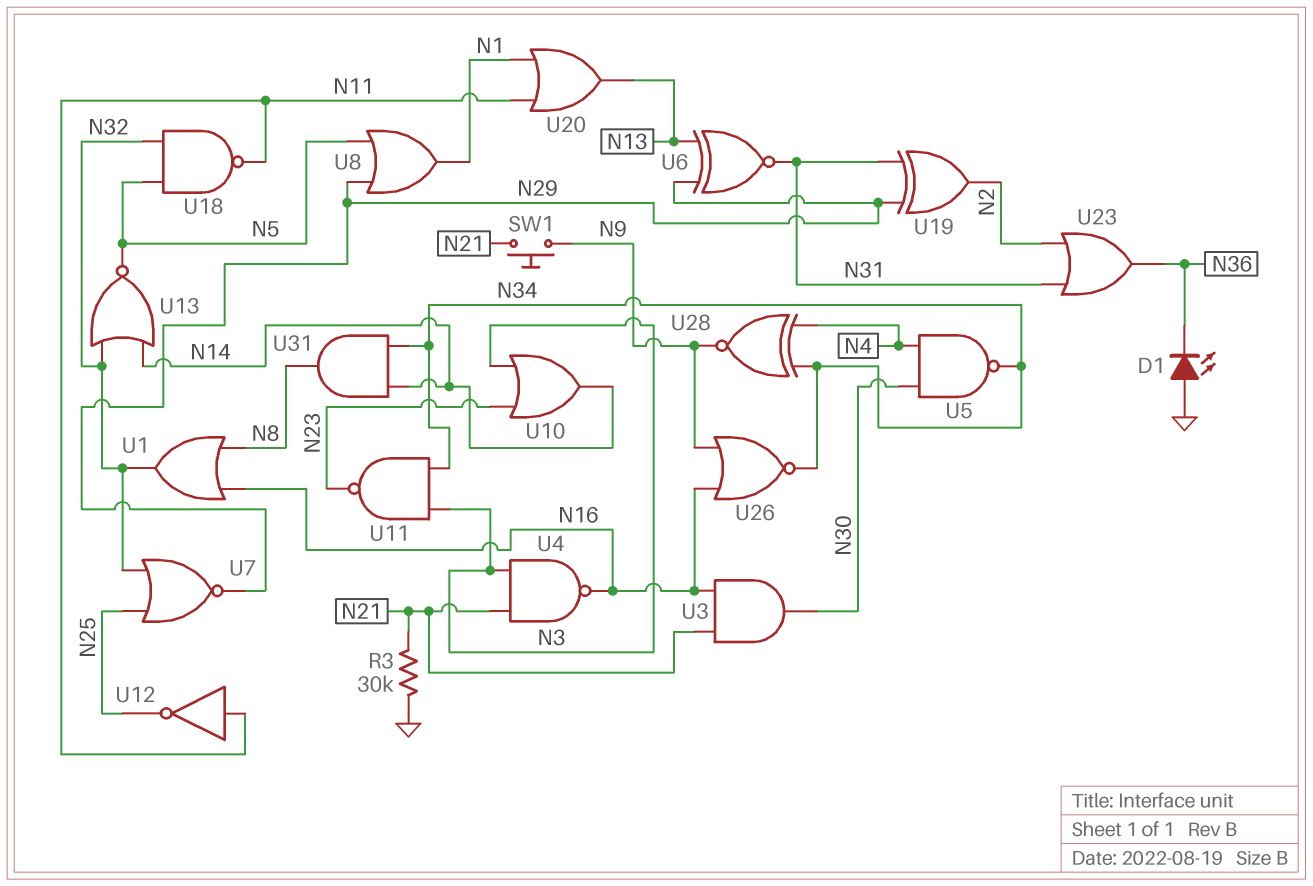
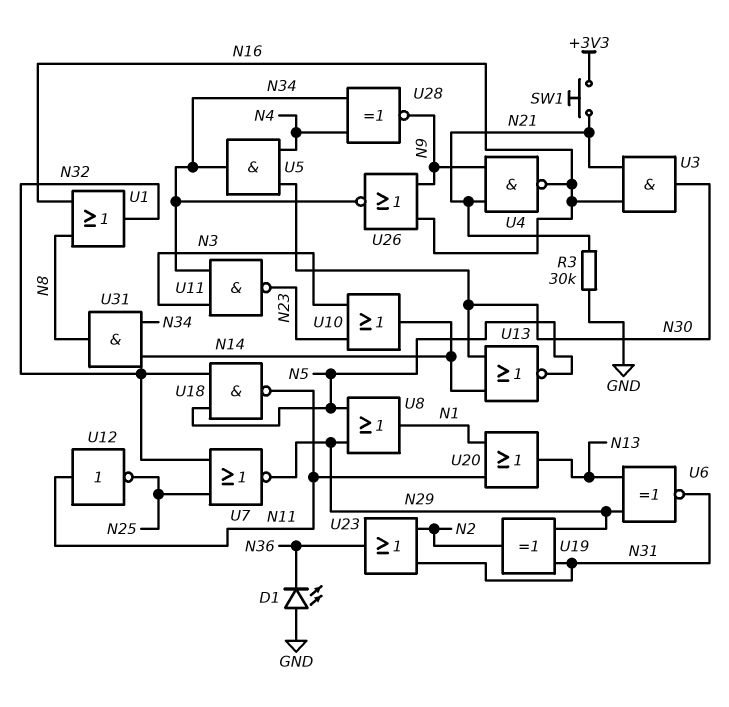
SW1: button (N9, N21) -> button (+3V3, N21)
U4: NAND (in N3, in N21, out N16) -> NAND (in N9, in N21, out N16)
U5: NAND (in N4, in N30, out N34) -> AND (in N4, in N30, out N34)
U13: NOR (in N14, in N32, out N5) -> NOR (in N14, in N30, out N5)

